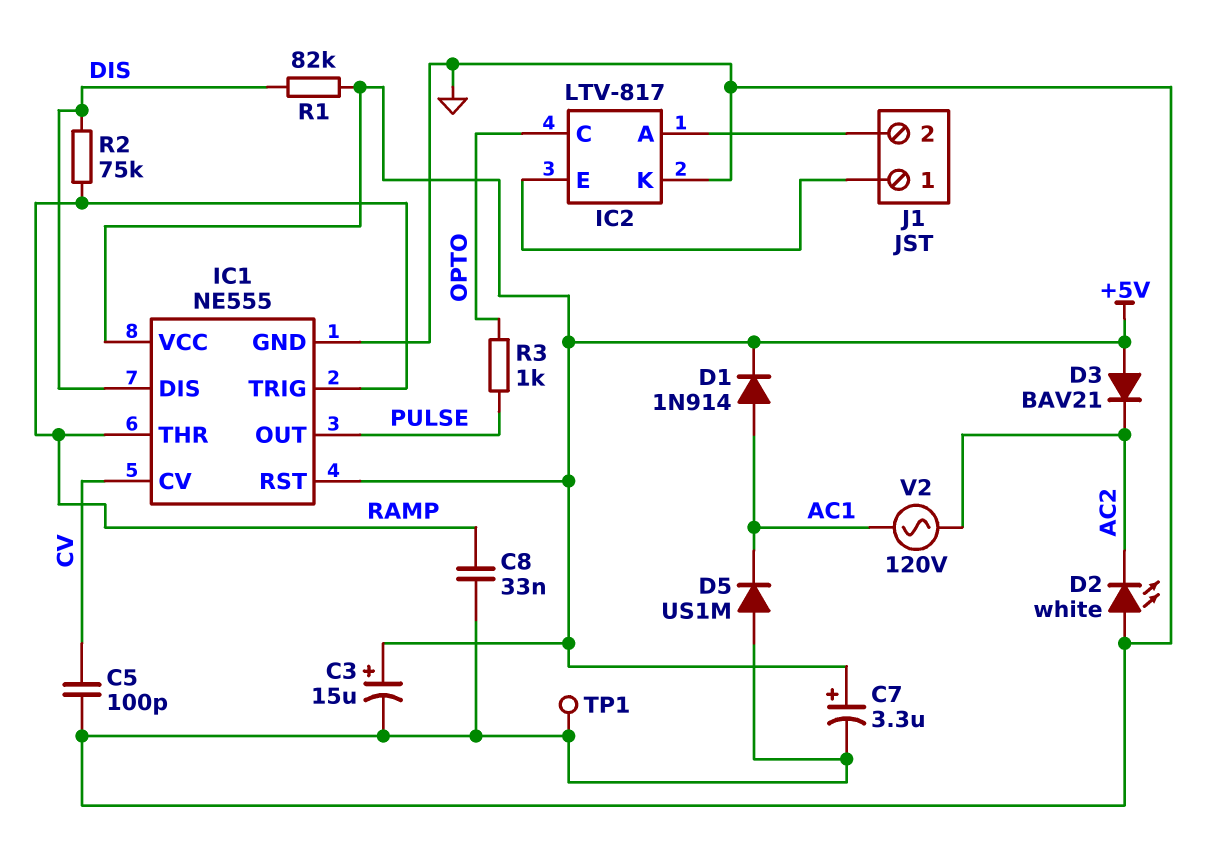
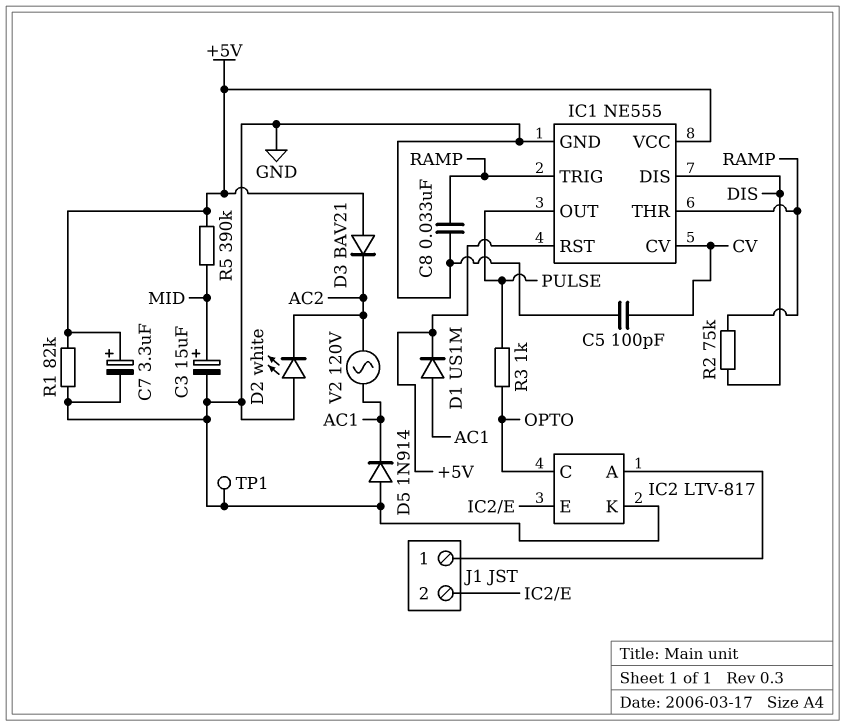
C3: 15uF (plus +5V, minus GND) -> 15uF (plus MID, minus GND)
D1: diode 1N914 (A AC1, K +5V) -> diode US1M (A AC1, K +5V)
D5: diode US1M (A GND, K AC1) -> diode 1N914 (A GND, K AC1)
J1 pin 1: IC2/E -> IC2/A
J1 pin 2: IC2/A -> IC2/E
R1: 82k (+5V, DIS) -> 82k (+5V, GND)
R5: none -> 390k (+5V, MID)

